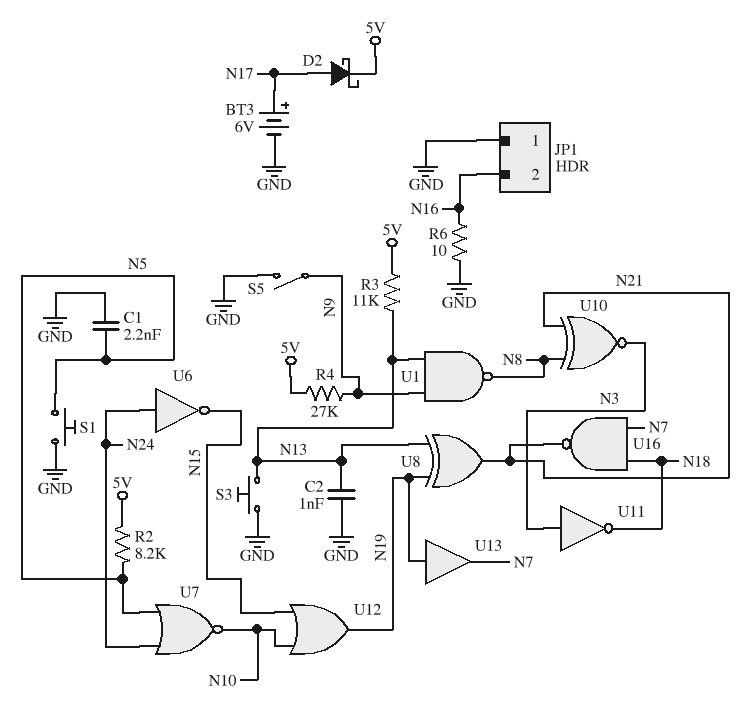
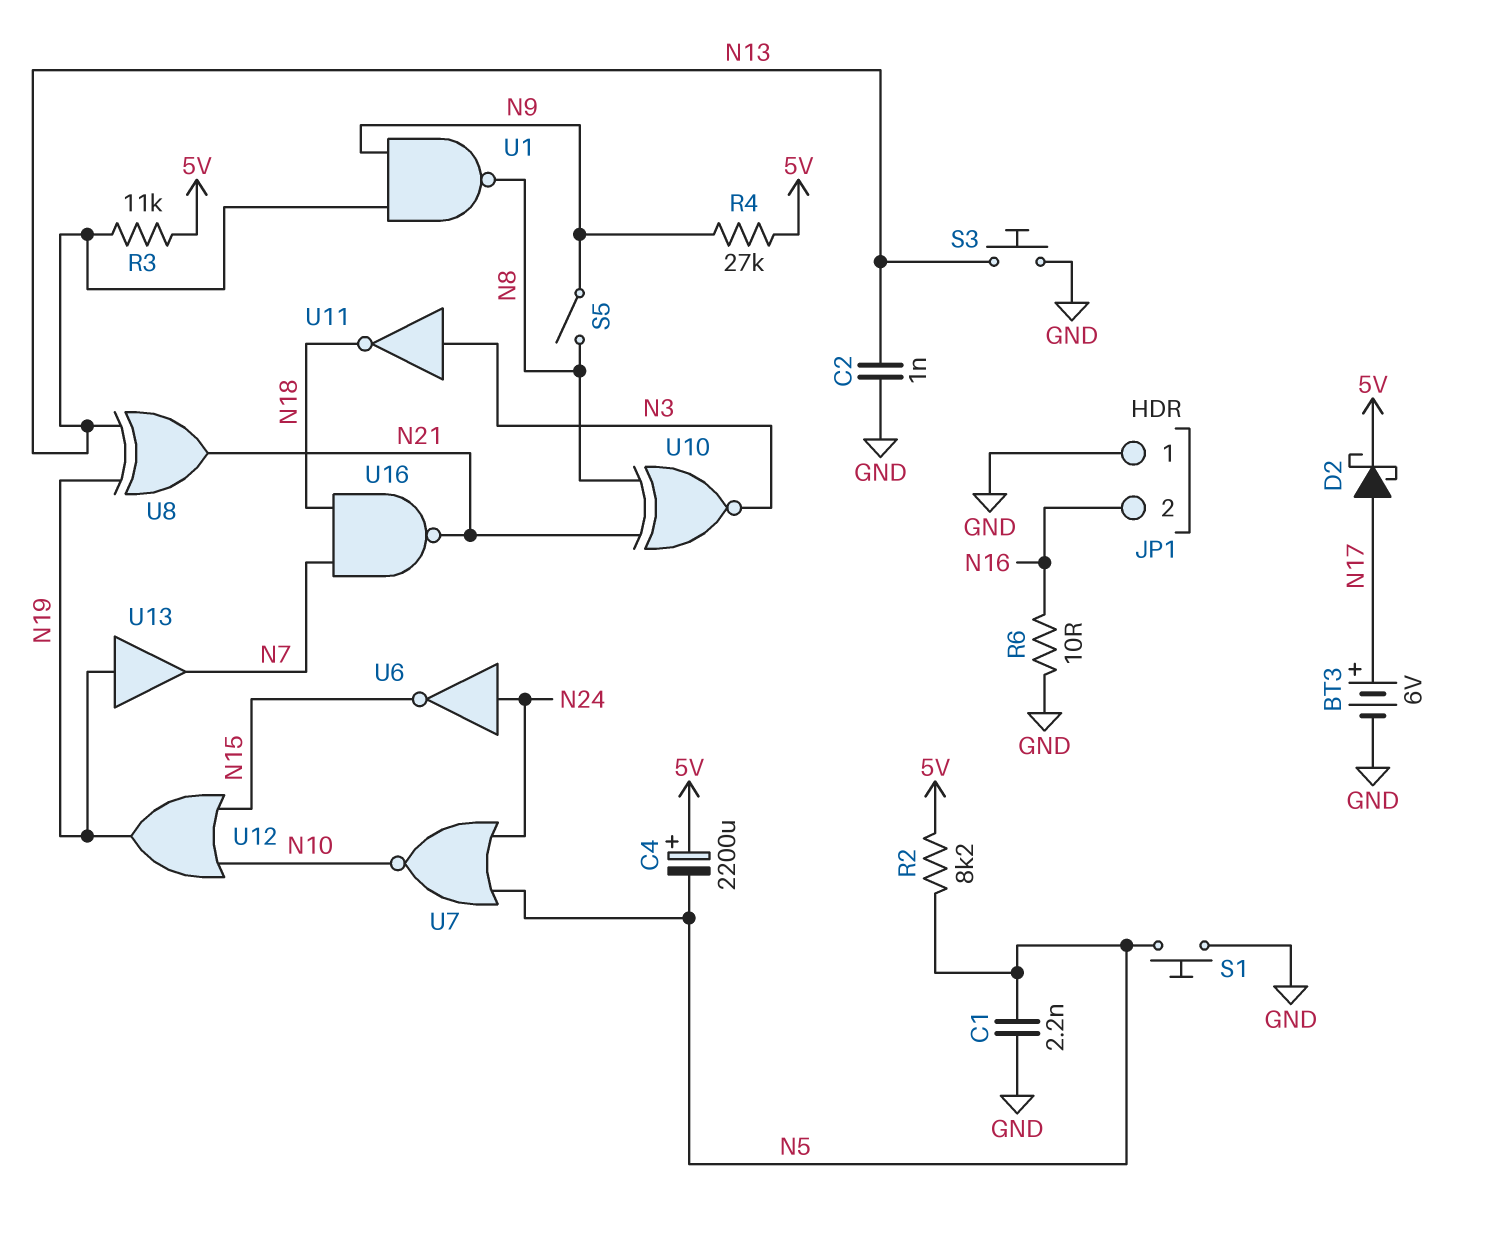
C4: none -> 2200uF (plus 5V, minus N5)
S5: switch (GND, N9) -> switch (N8, N9)

